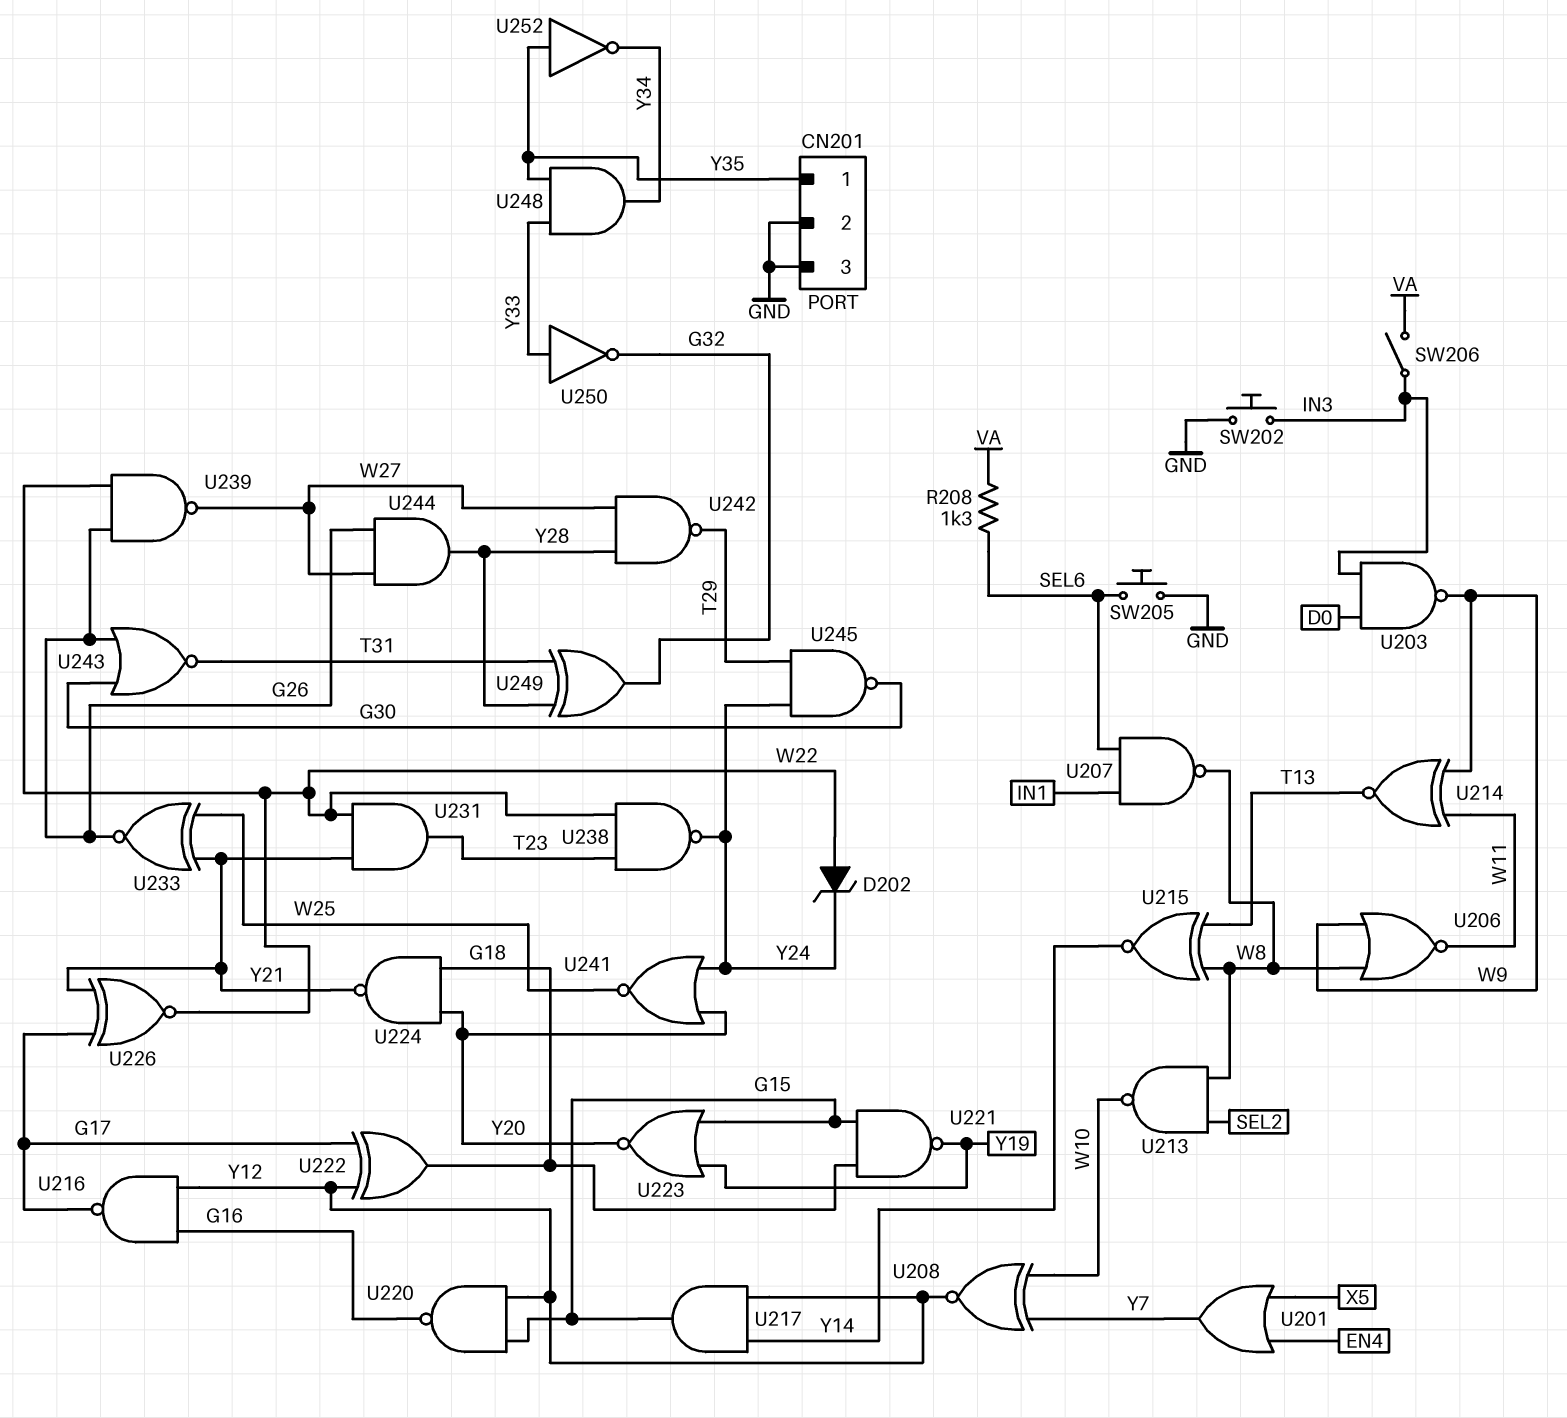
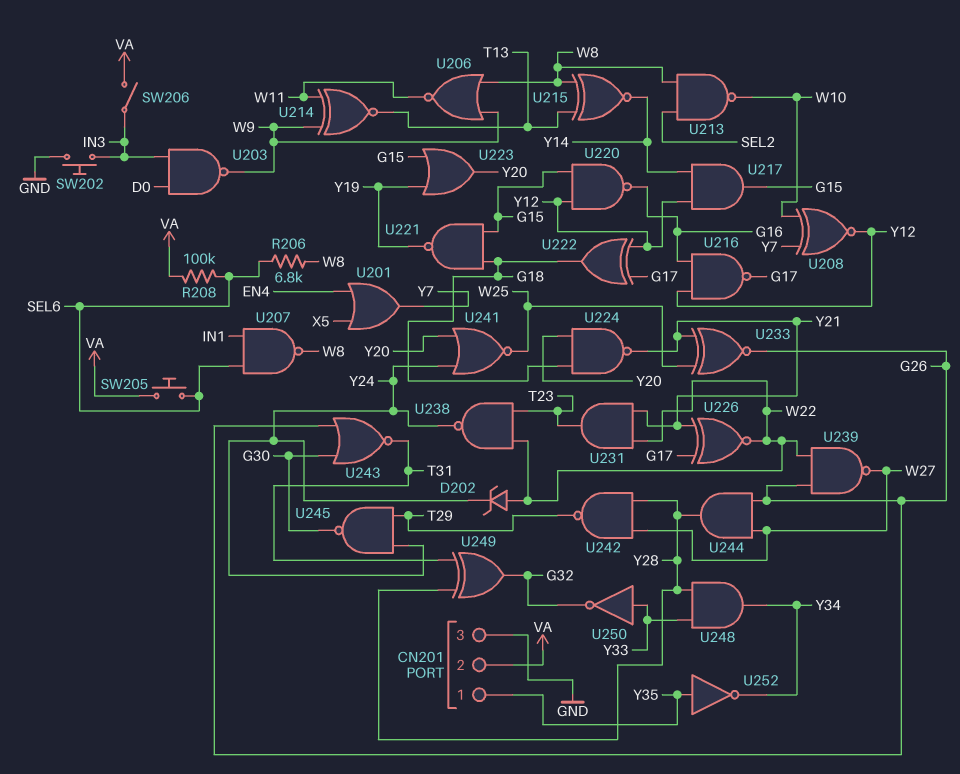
CN201 pin 2: GND -> VA
R206: none -> 6.8k (SEL6, W8)
R208: 1.3k (SEL6, VA) -> 100k (SEL6, VA)
SW205: button (GND, SEL6) -> button (SEL6, VA)
U223: NOR (in G15, in Y19, out Y20) -> OR (in G15, in Y19, out Y20)
U248: AND (in Y33, in Y35, out Y34) -> AND (in Y28, in Y33, out Y34)

